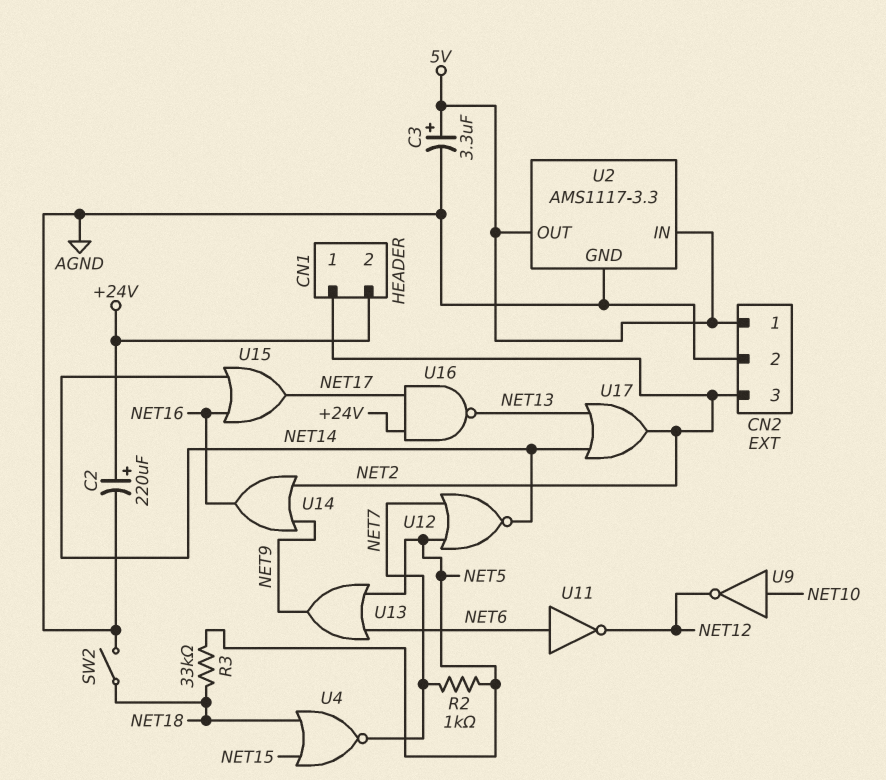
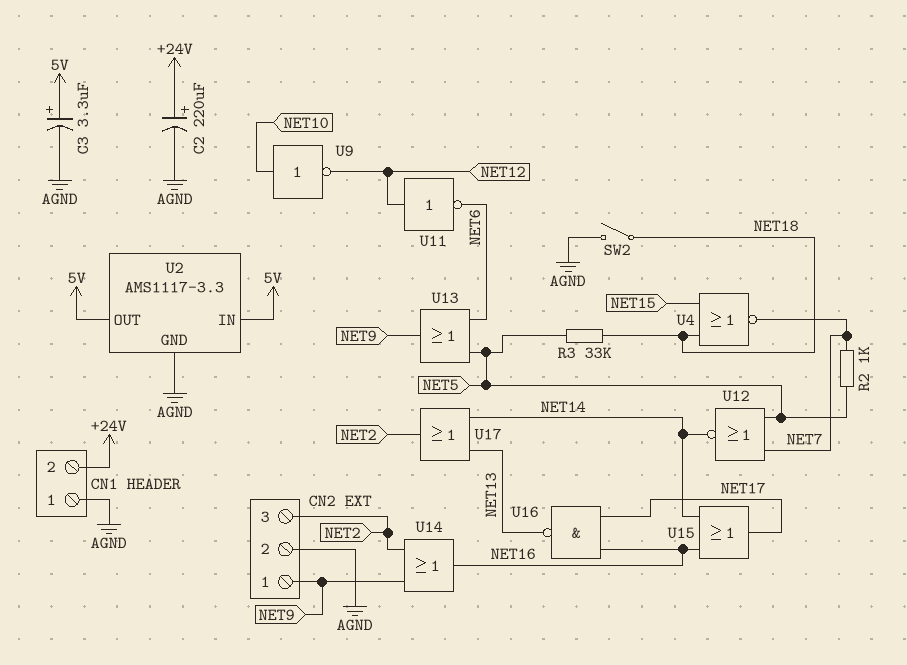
CN1 pin 1: NET2 -> AGND
CN2 pin 1: 5V -> NET9
U11: NOT (in NET6, out NET12) -> NOT (in NET12, out NET6)
U16: NAND (in +24V, in NET17, out NET13) -> NAND (in NET16, in NET17, out NET13)

